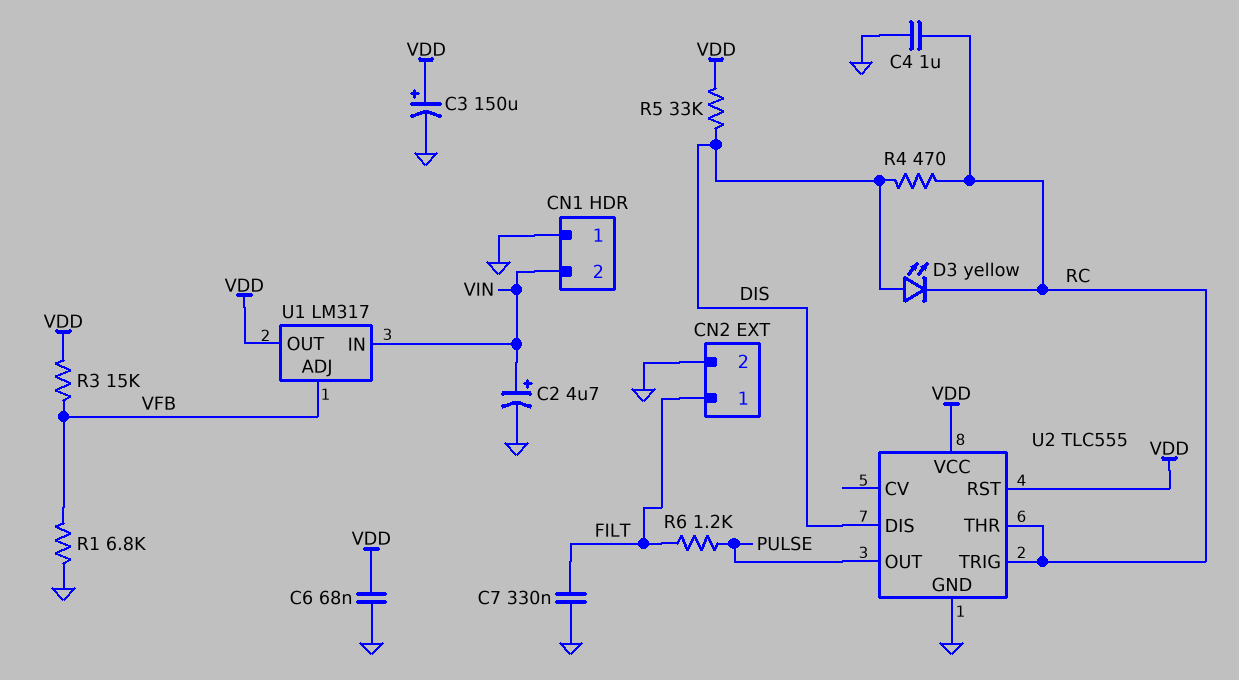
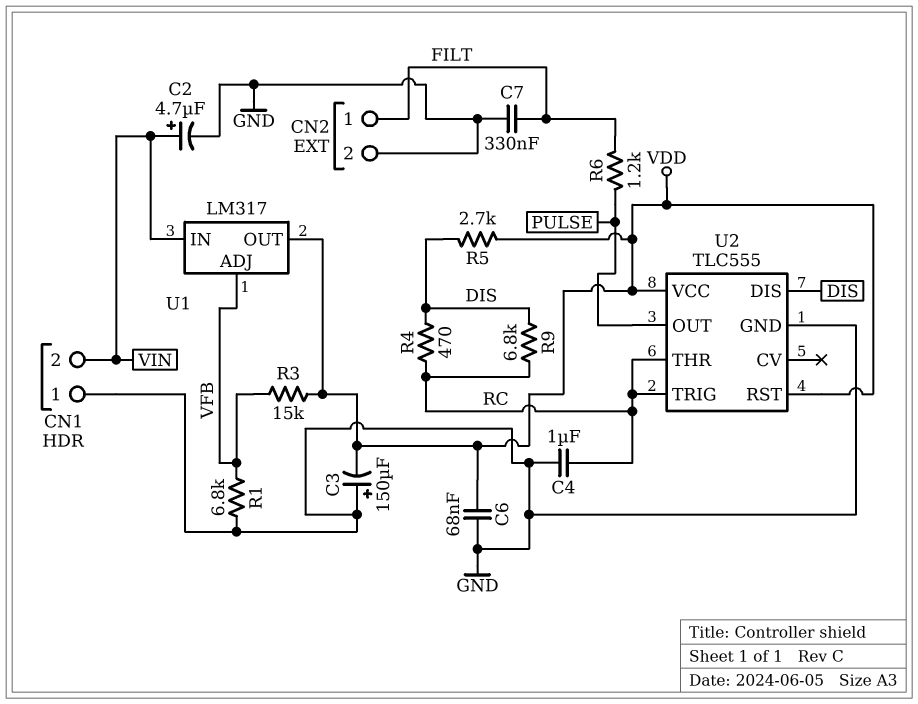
C3: 150uF (plus VDD, minus GND) -> 150uF (plus GND, minus VDD)
D3: LED yellow (A DIS, K RC) -> none
R5: 33k (DIS, VDD) -> 2.7k (DIS, VDD)
R9: none -> 6.8k (DIS, RC)

